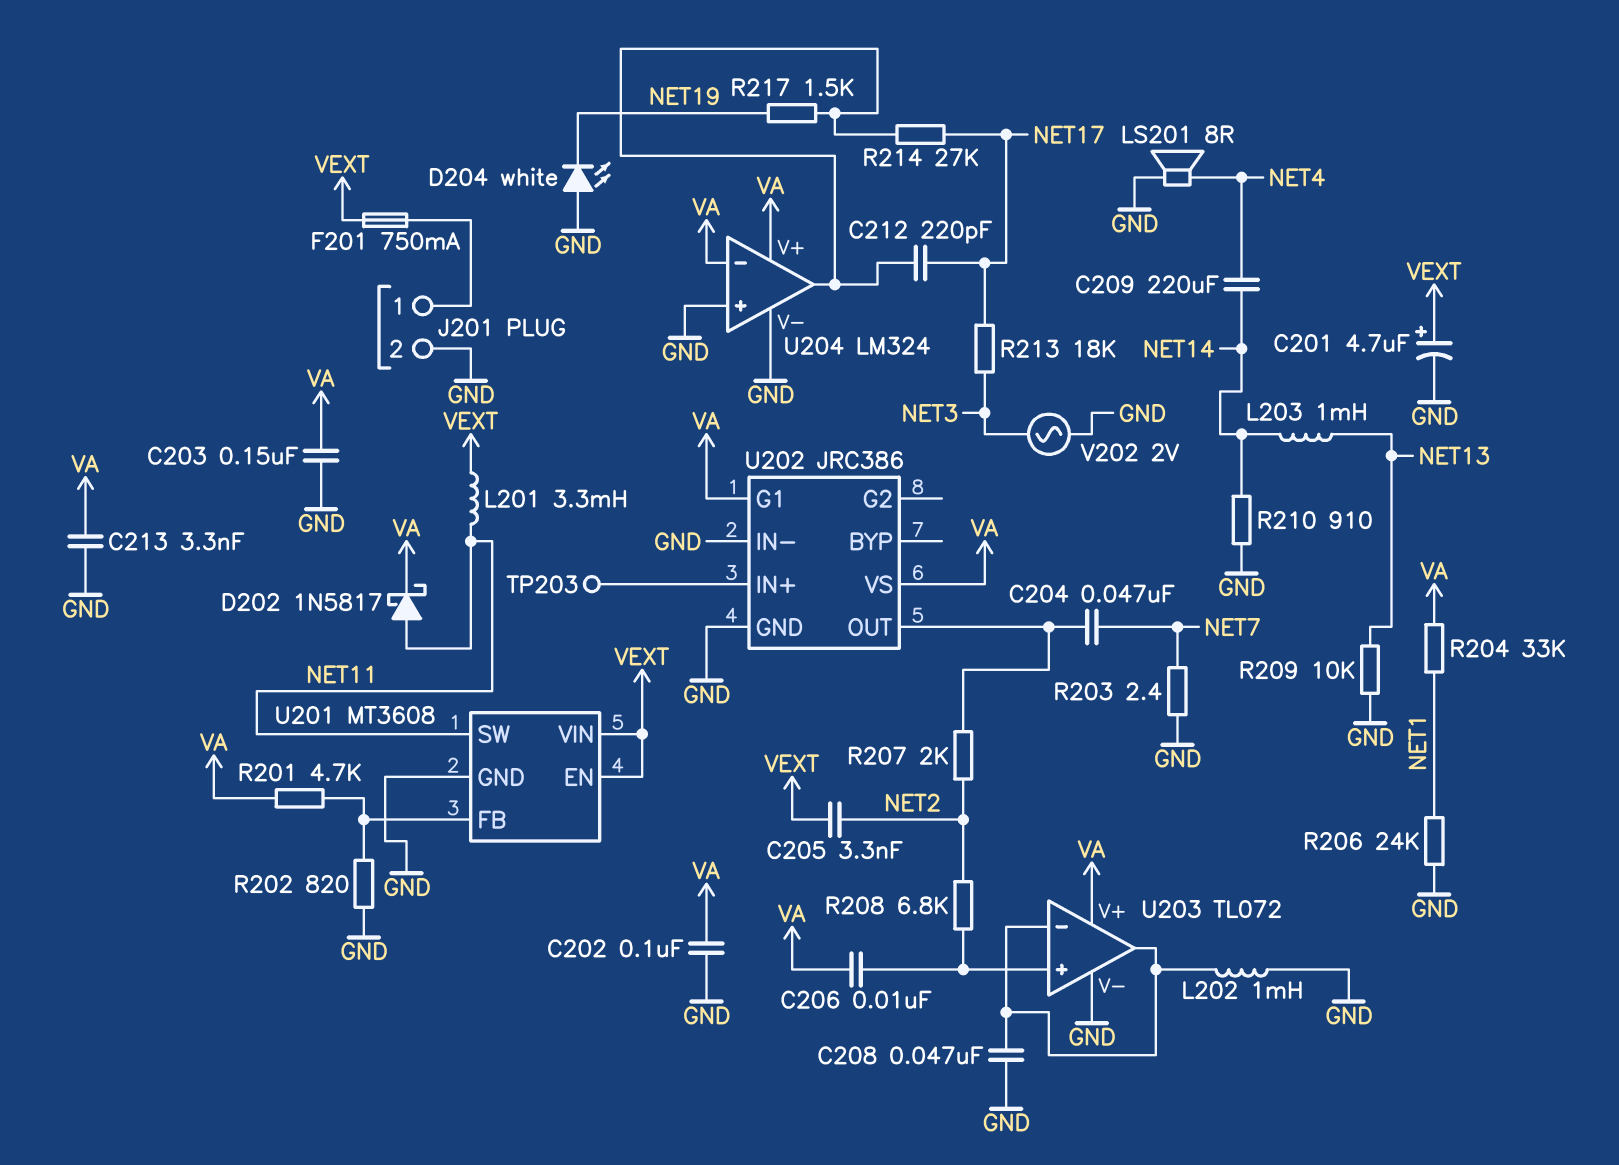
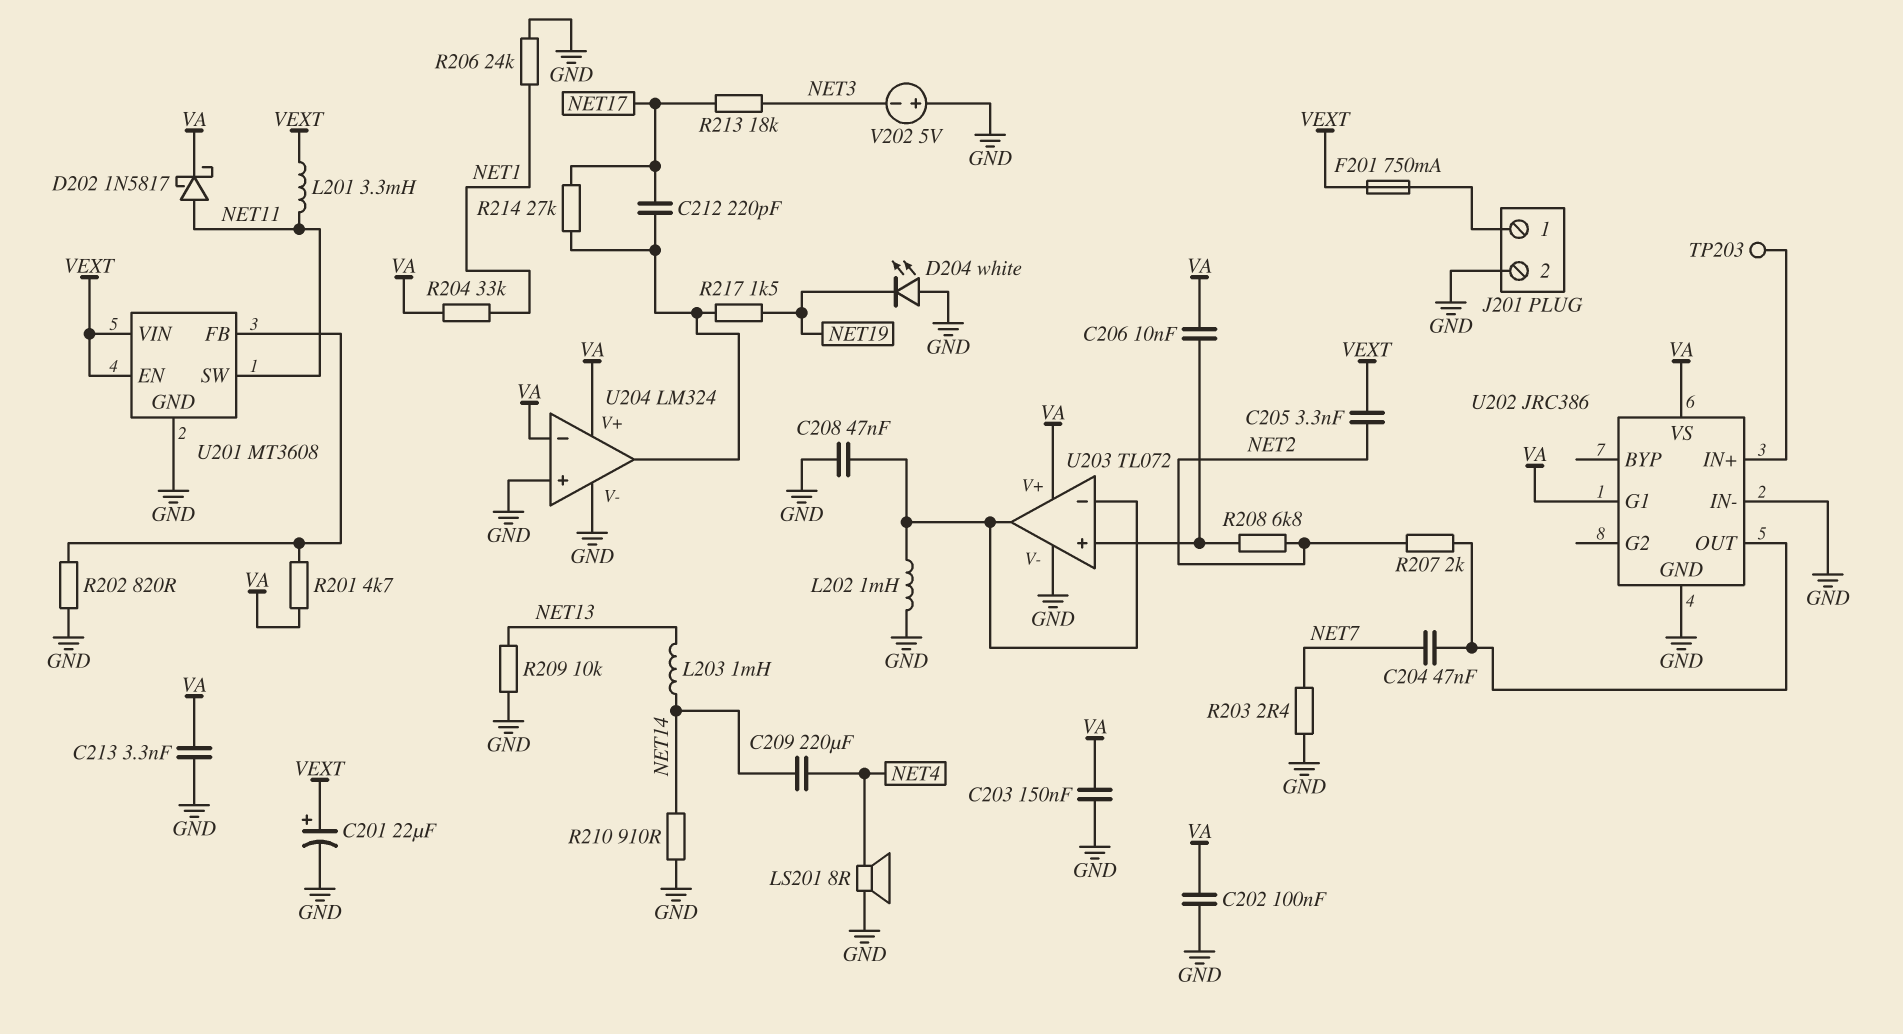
C201: 4.7uF (plus VEXT, minus GND) -> 22uF (plus VEXT, minus GND)
V202: AC 2V (GND, NET3) -> 5V (plus GND, minus NET3)

